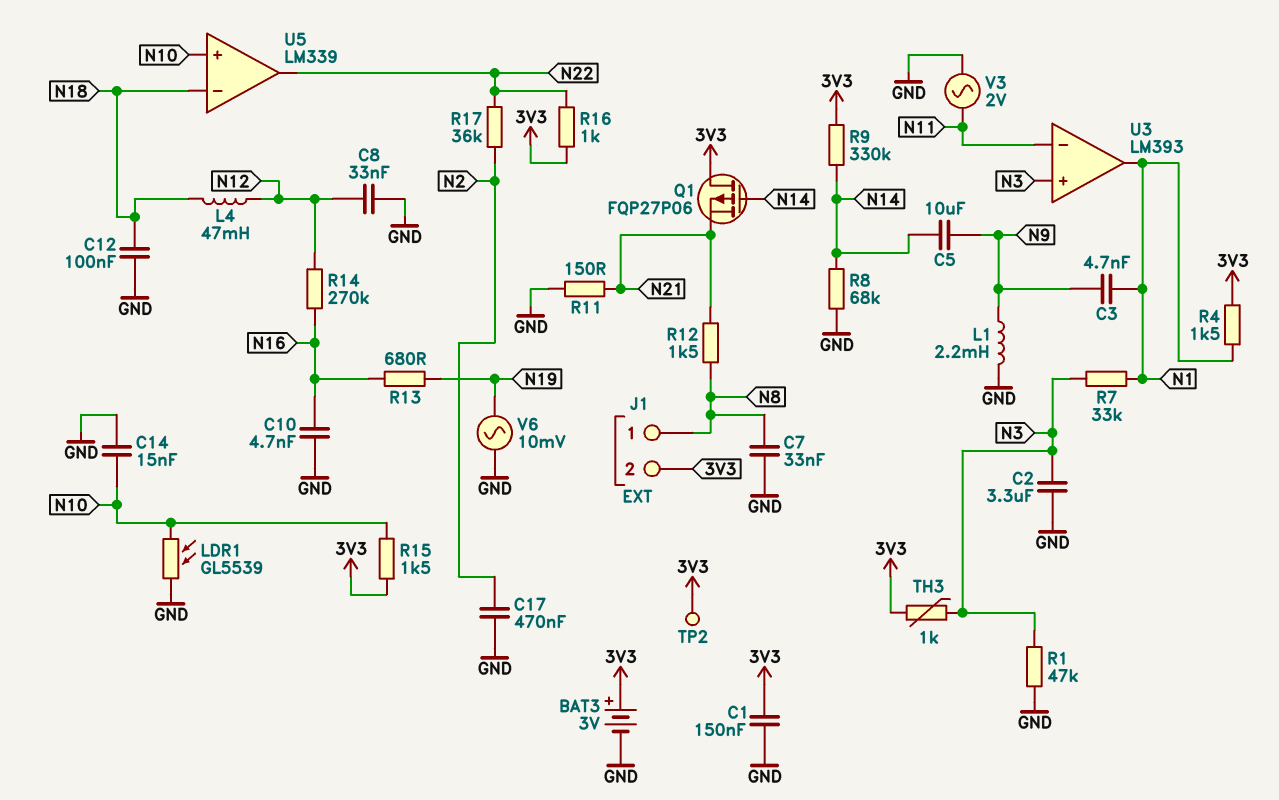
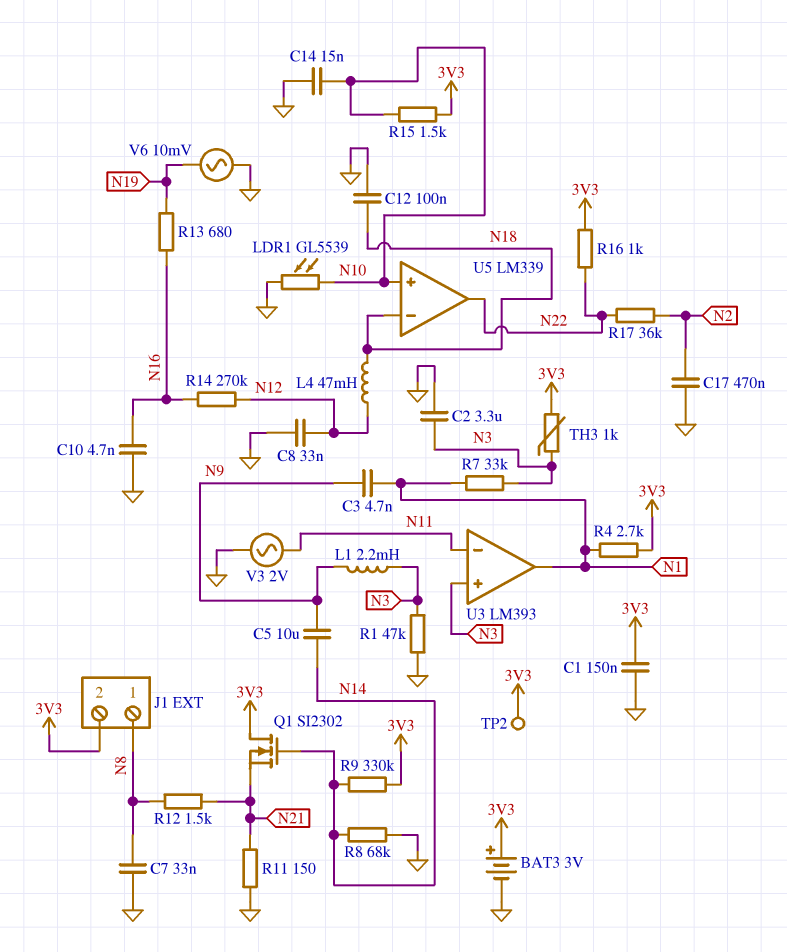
L1: 2.2mH (GND, N9) -> 2.2mH (N3, N9)
Q1: PMOS FQP27P06 (G N14, D 3V3, S N21) -> NMOS SI2302 (G N14, D 3V3, S N21)
R4: 1.5k (3V3, N1) -> 2.7k (3V3, N1)

